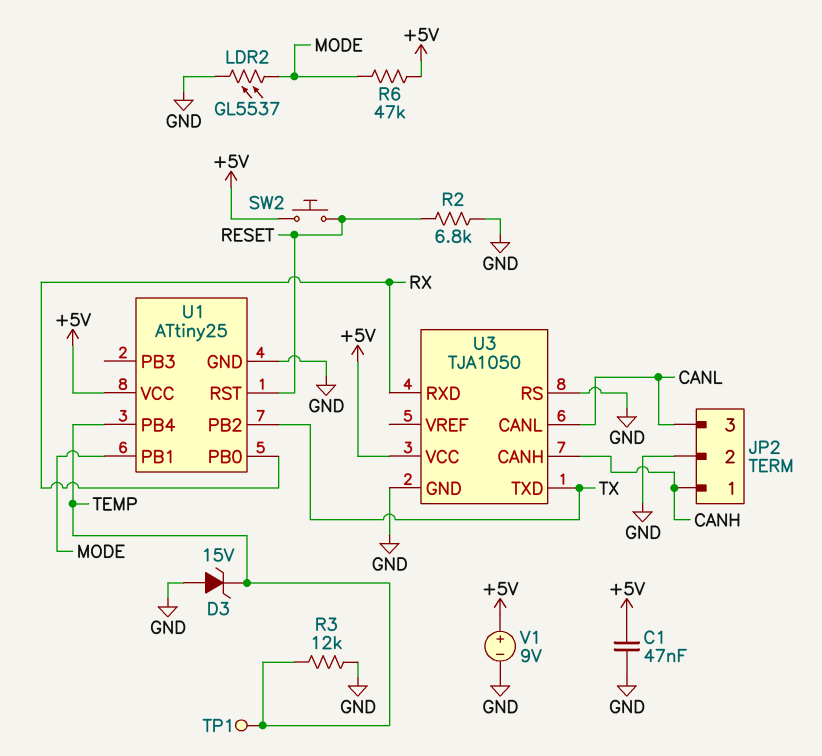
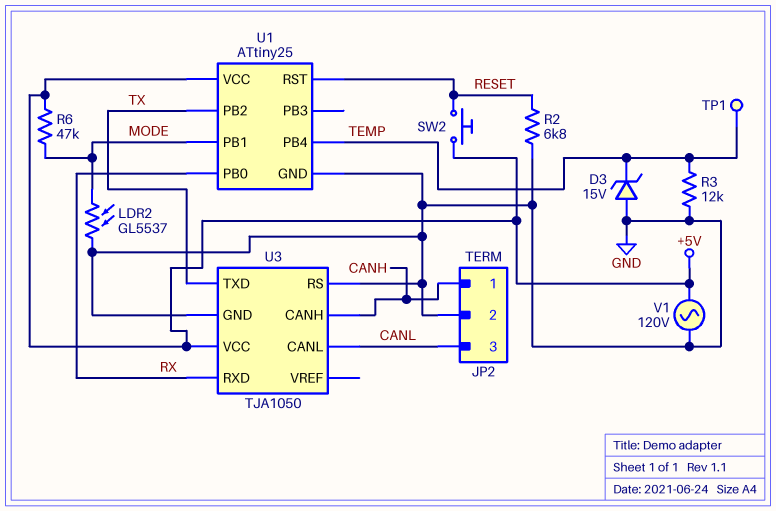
C1: 47nF (+5V, GND) -> none
V1: 9V (plus +5V, minus GND) -> AC 120V (+5V, GND)

